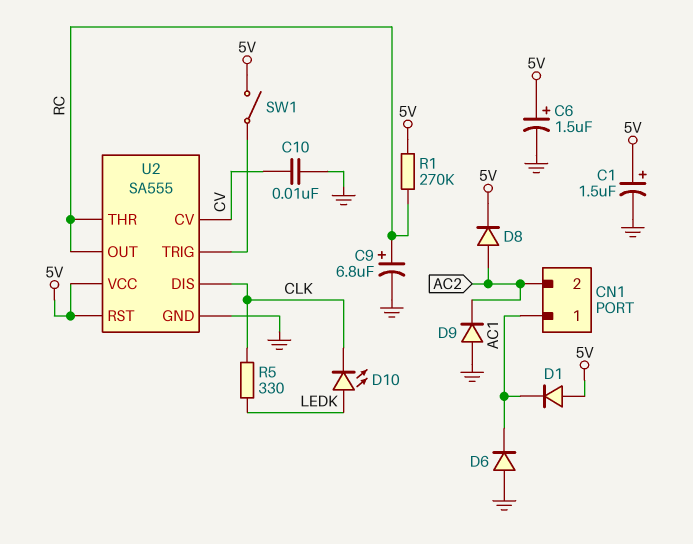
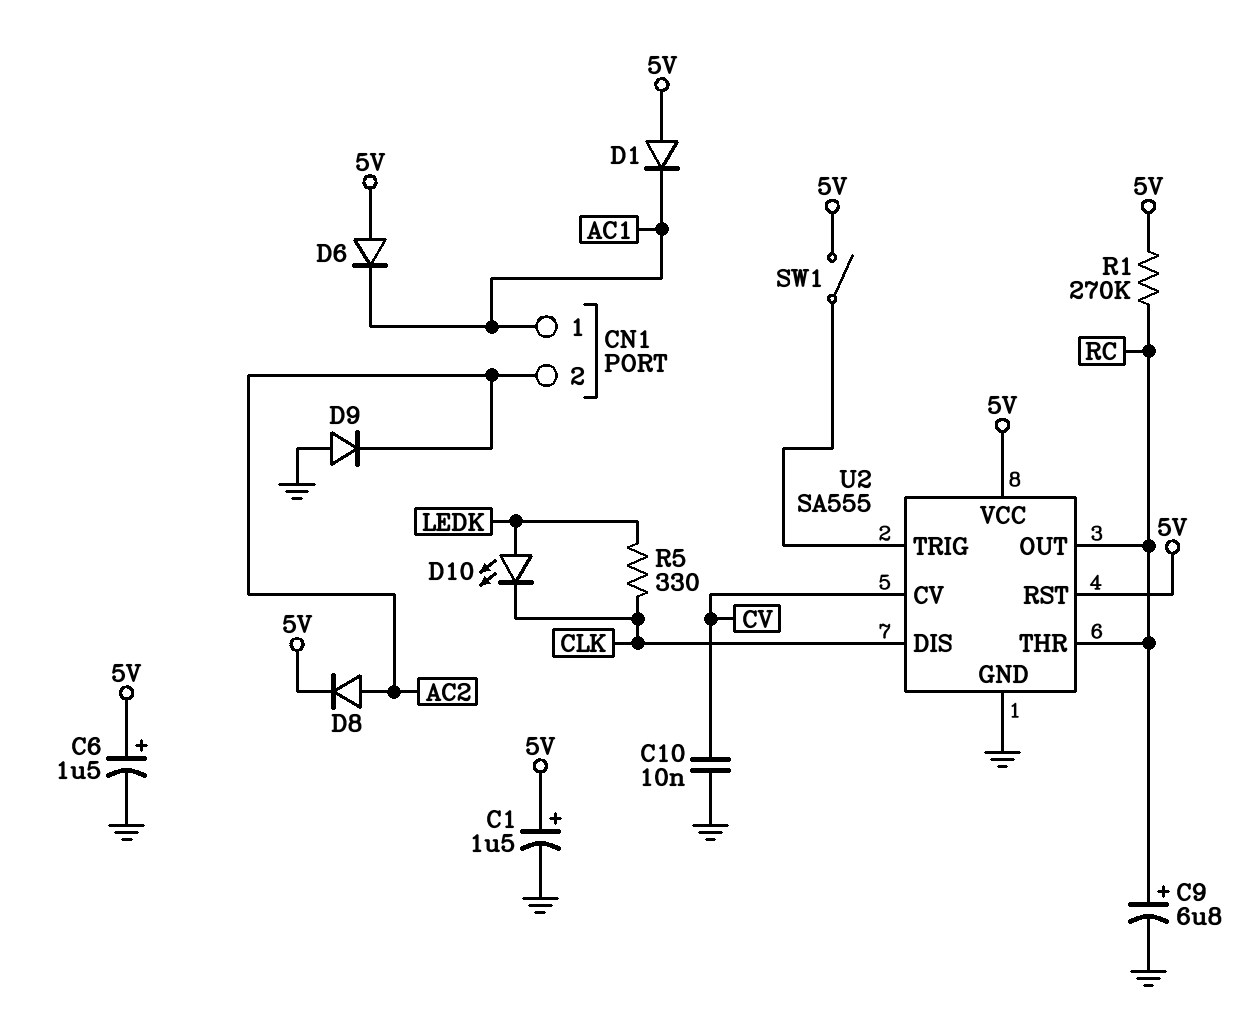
D6: diode (A GND, K AC1) -> diode (A 5V, K AC1)

